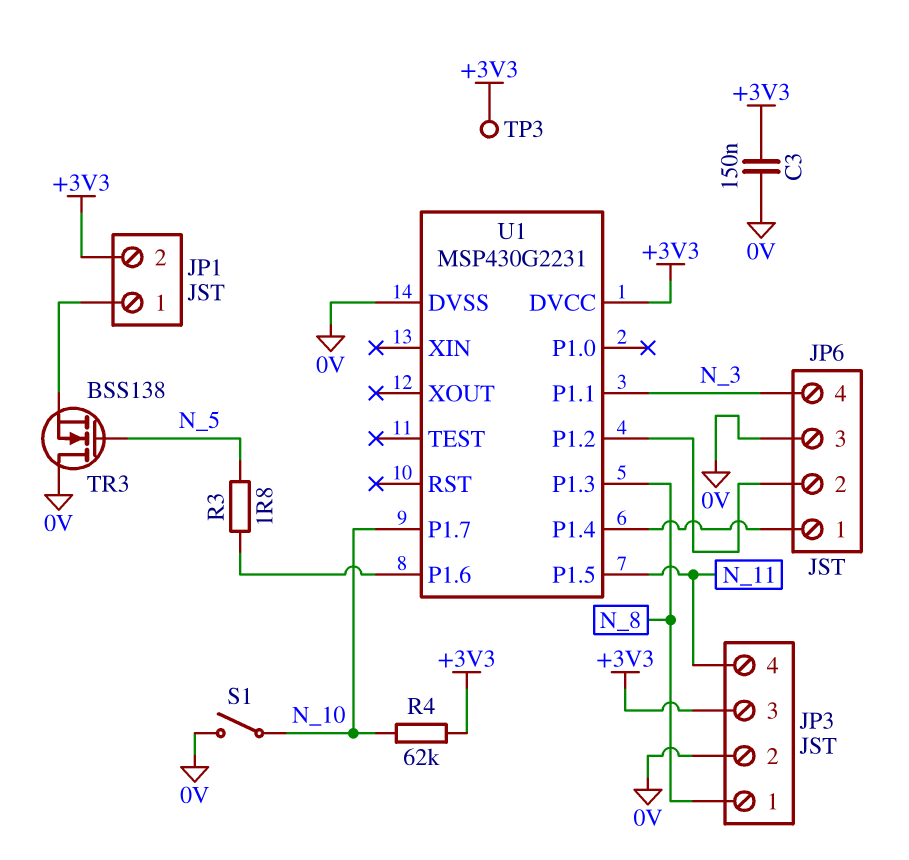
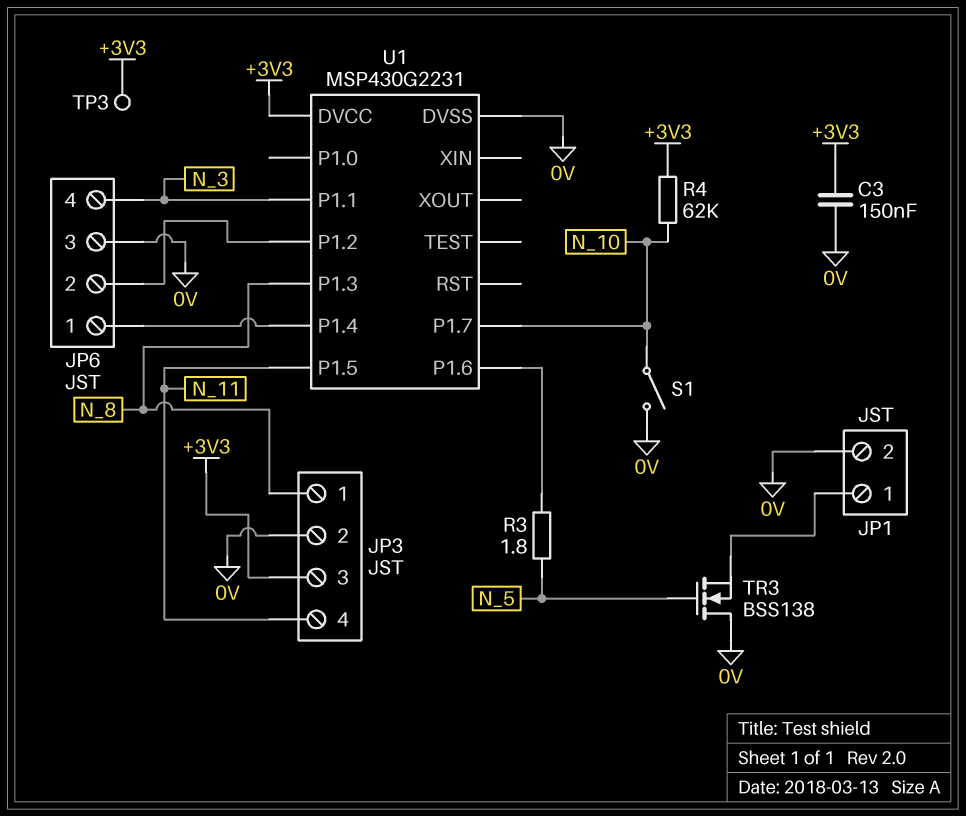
JP1 pin 2: +3V3 -> 0V

